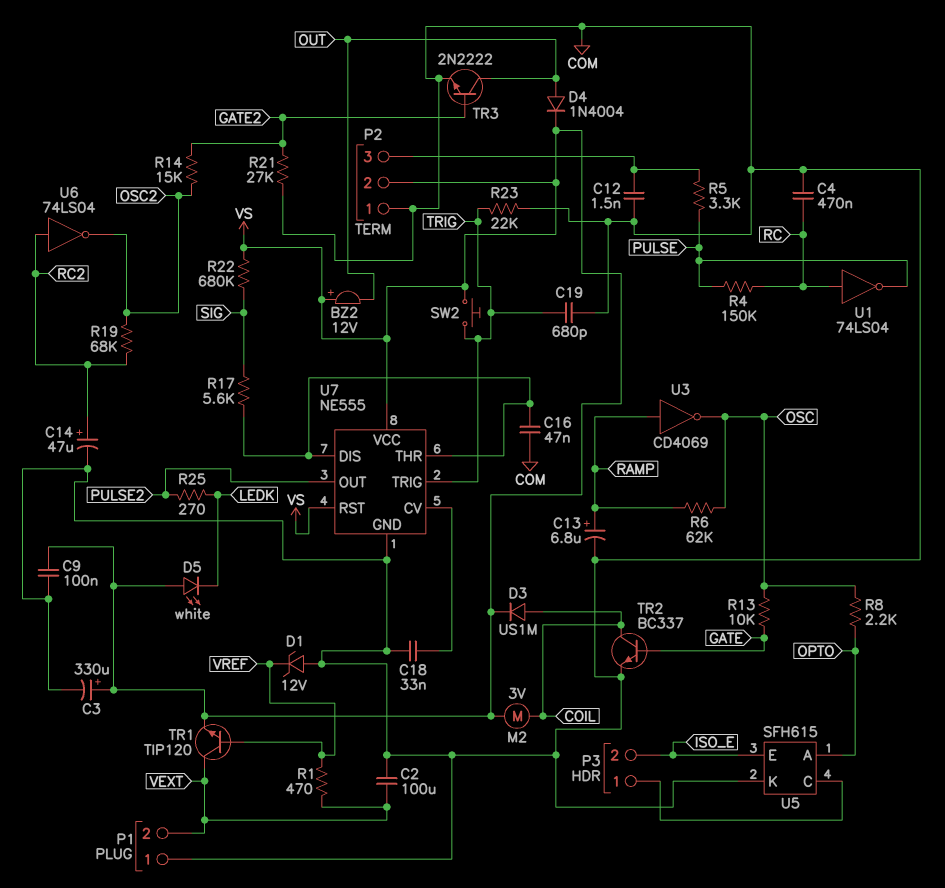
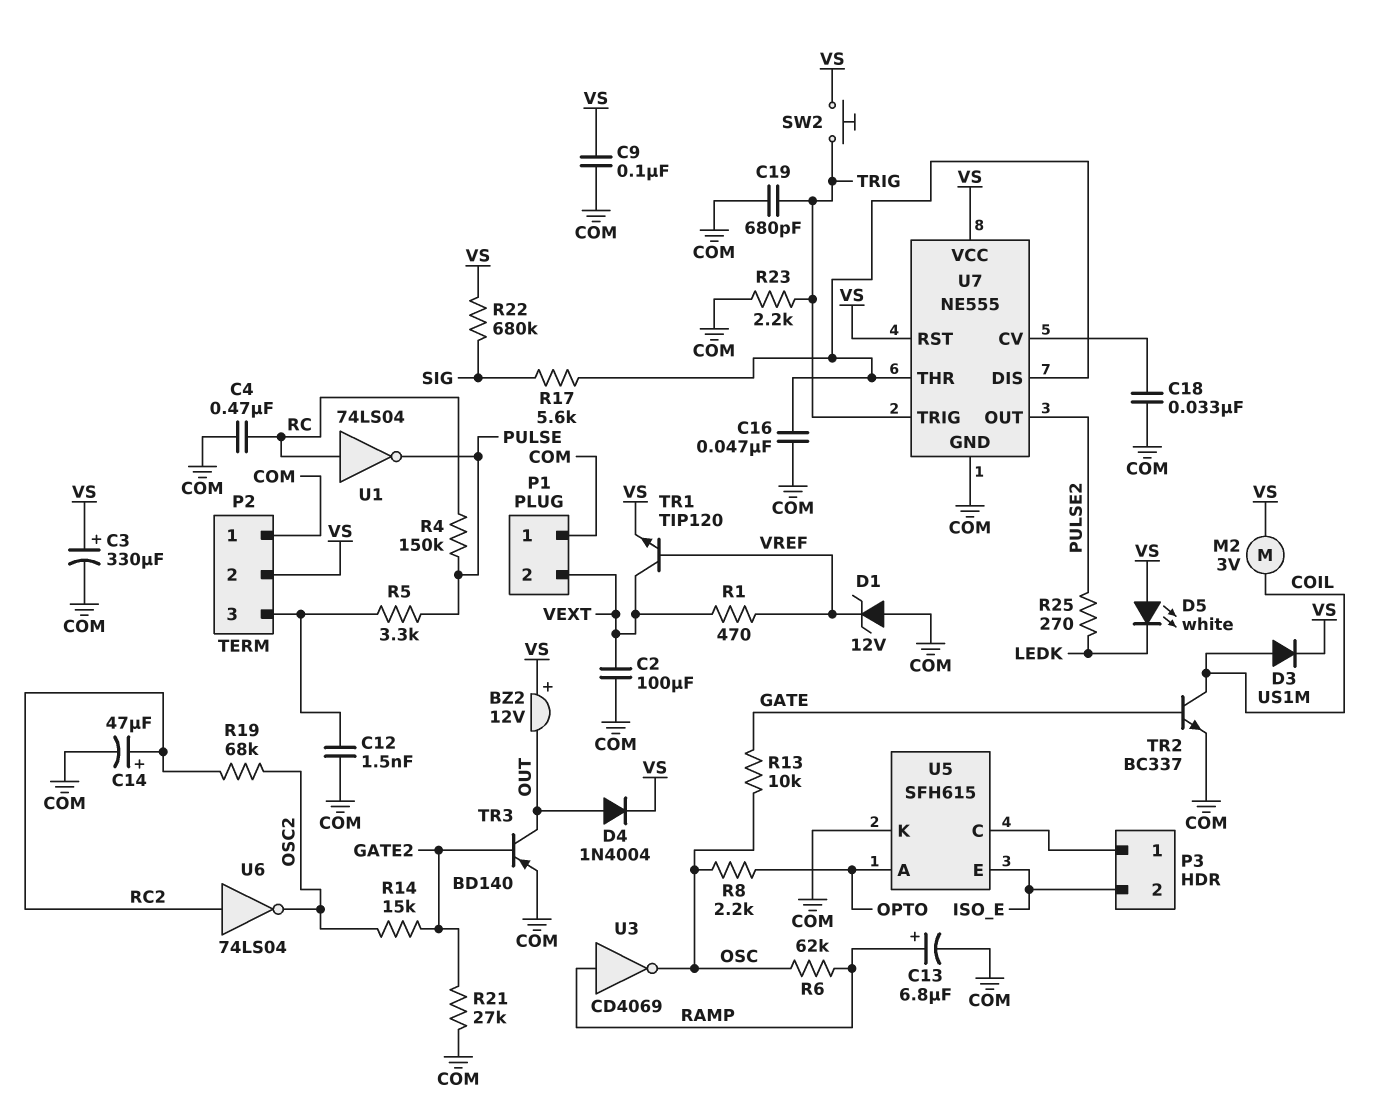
R23: 22k (COM, TRIG) -> 2.2k (COM, TRIG)
TR3: NPN 2N2222 (B GATE2, C OUT, E COM) -> PNP BD140 (B GATE2, C OUT, E COM)

